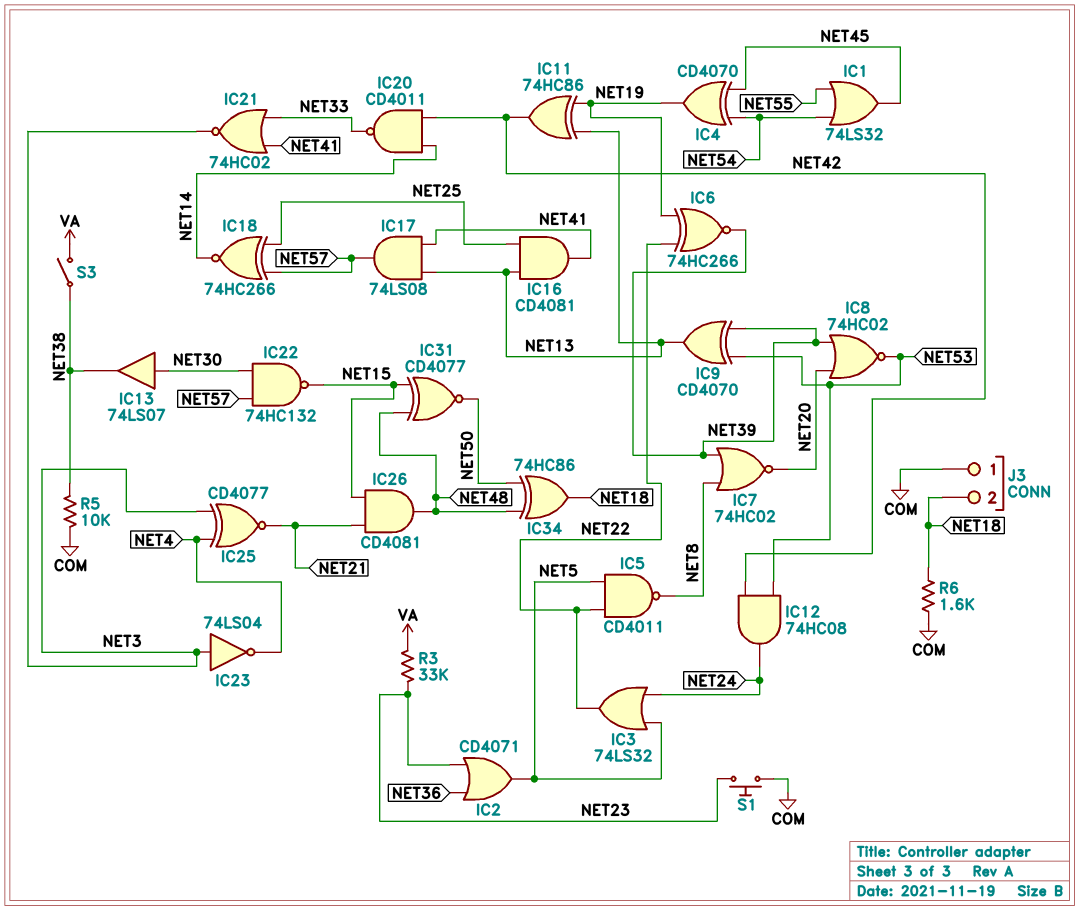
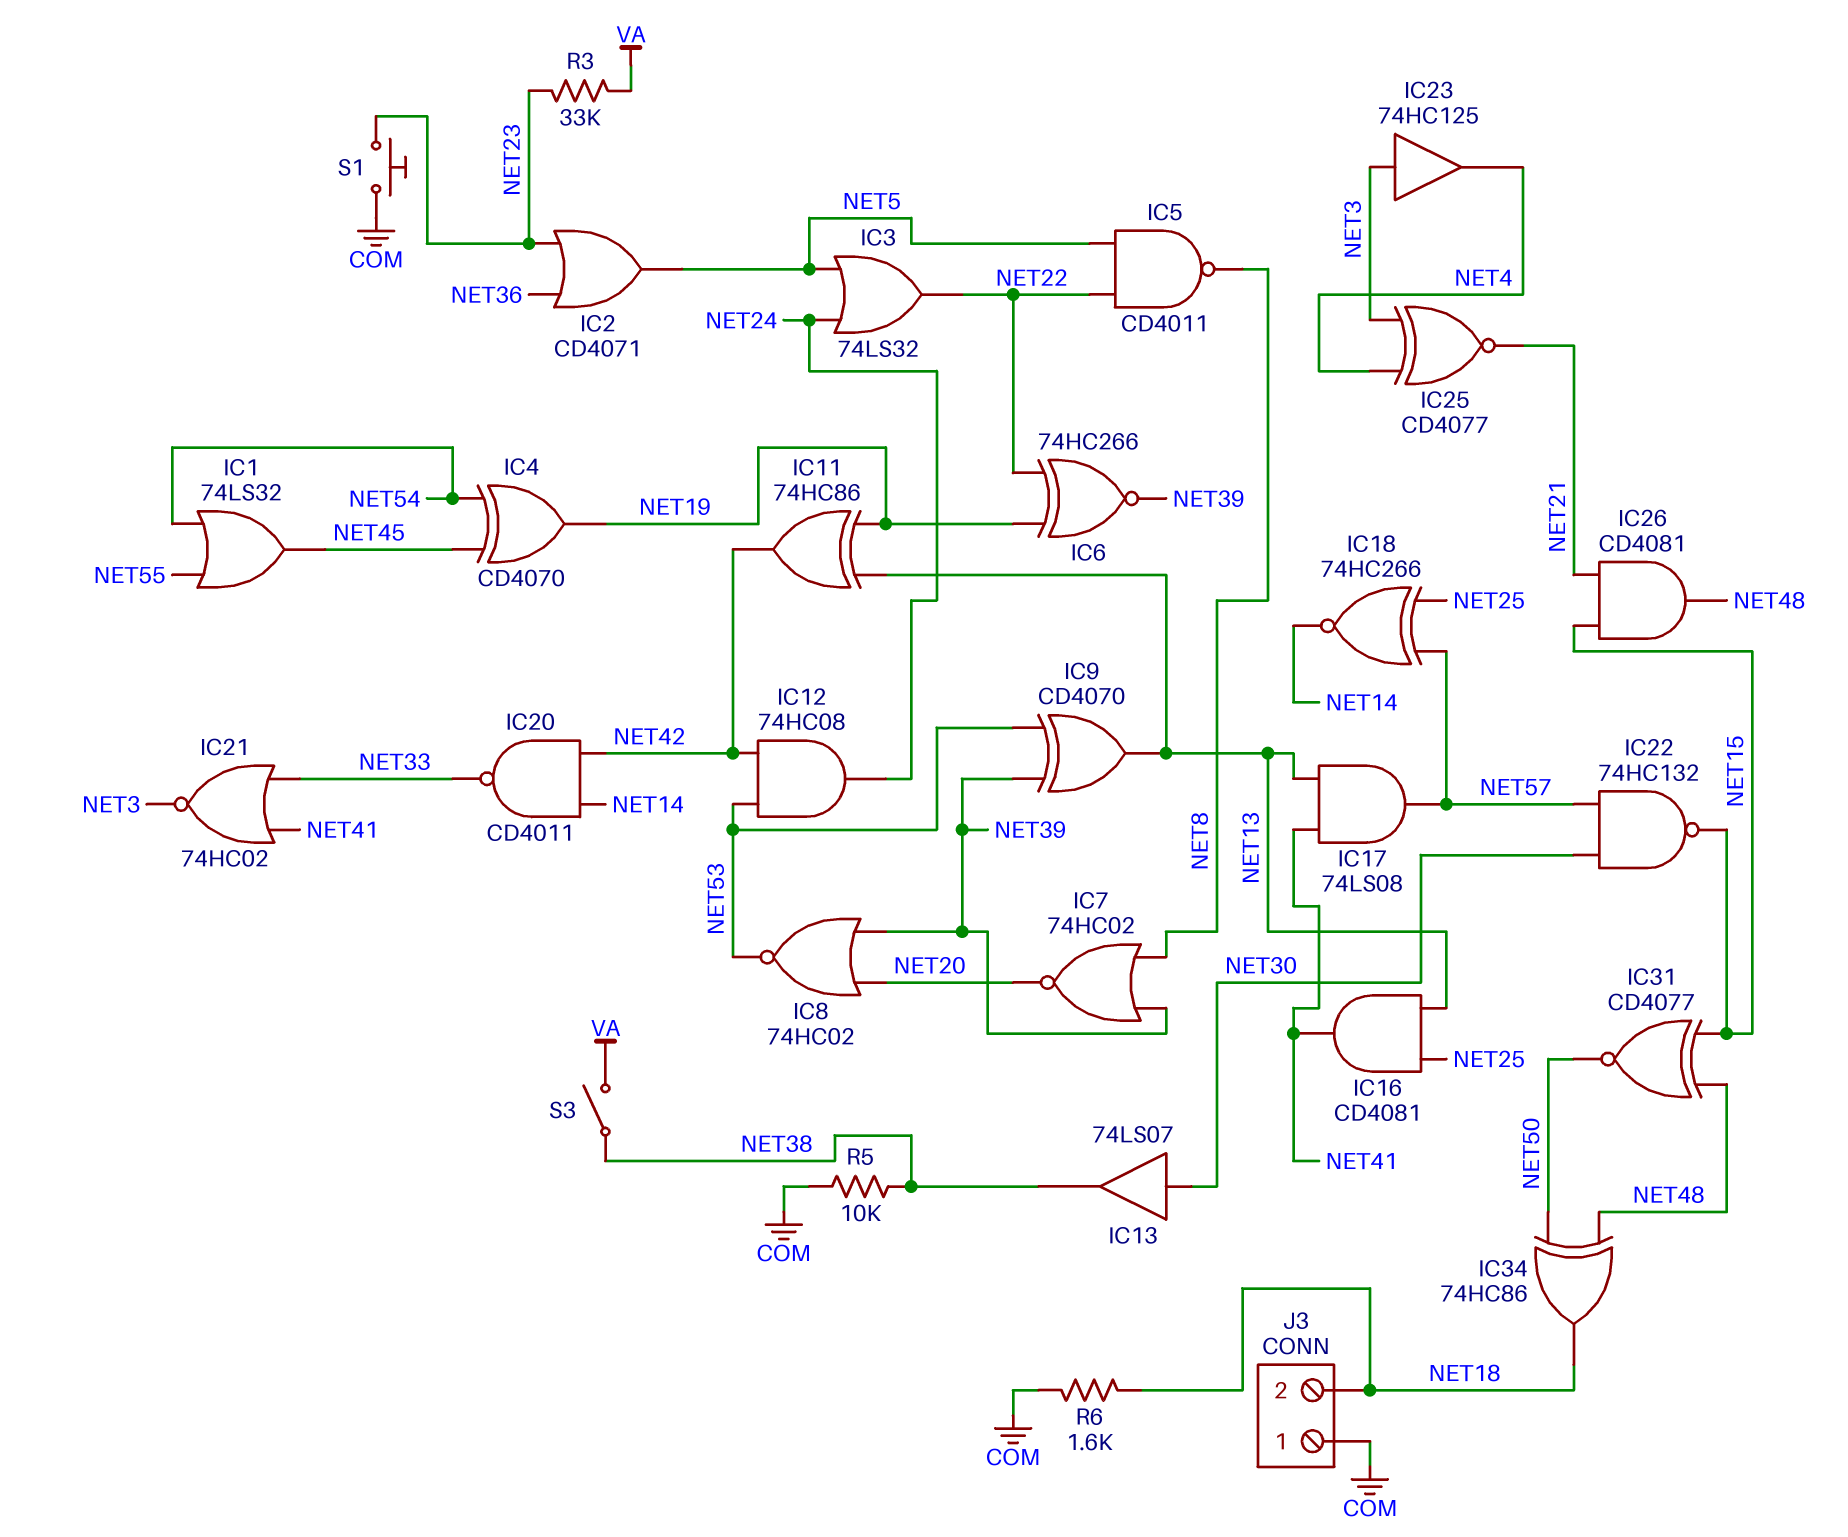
IC23: NOT 74LS04 (in NET3, out NET4) -> buffer 74HC125 (in NET3, out NET4)

